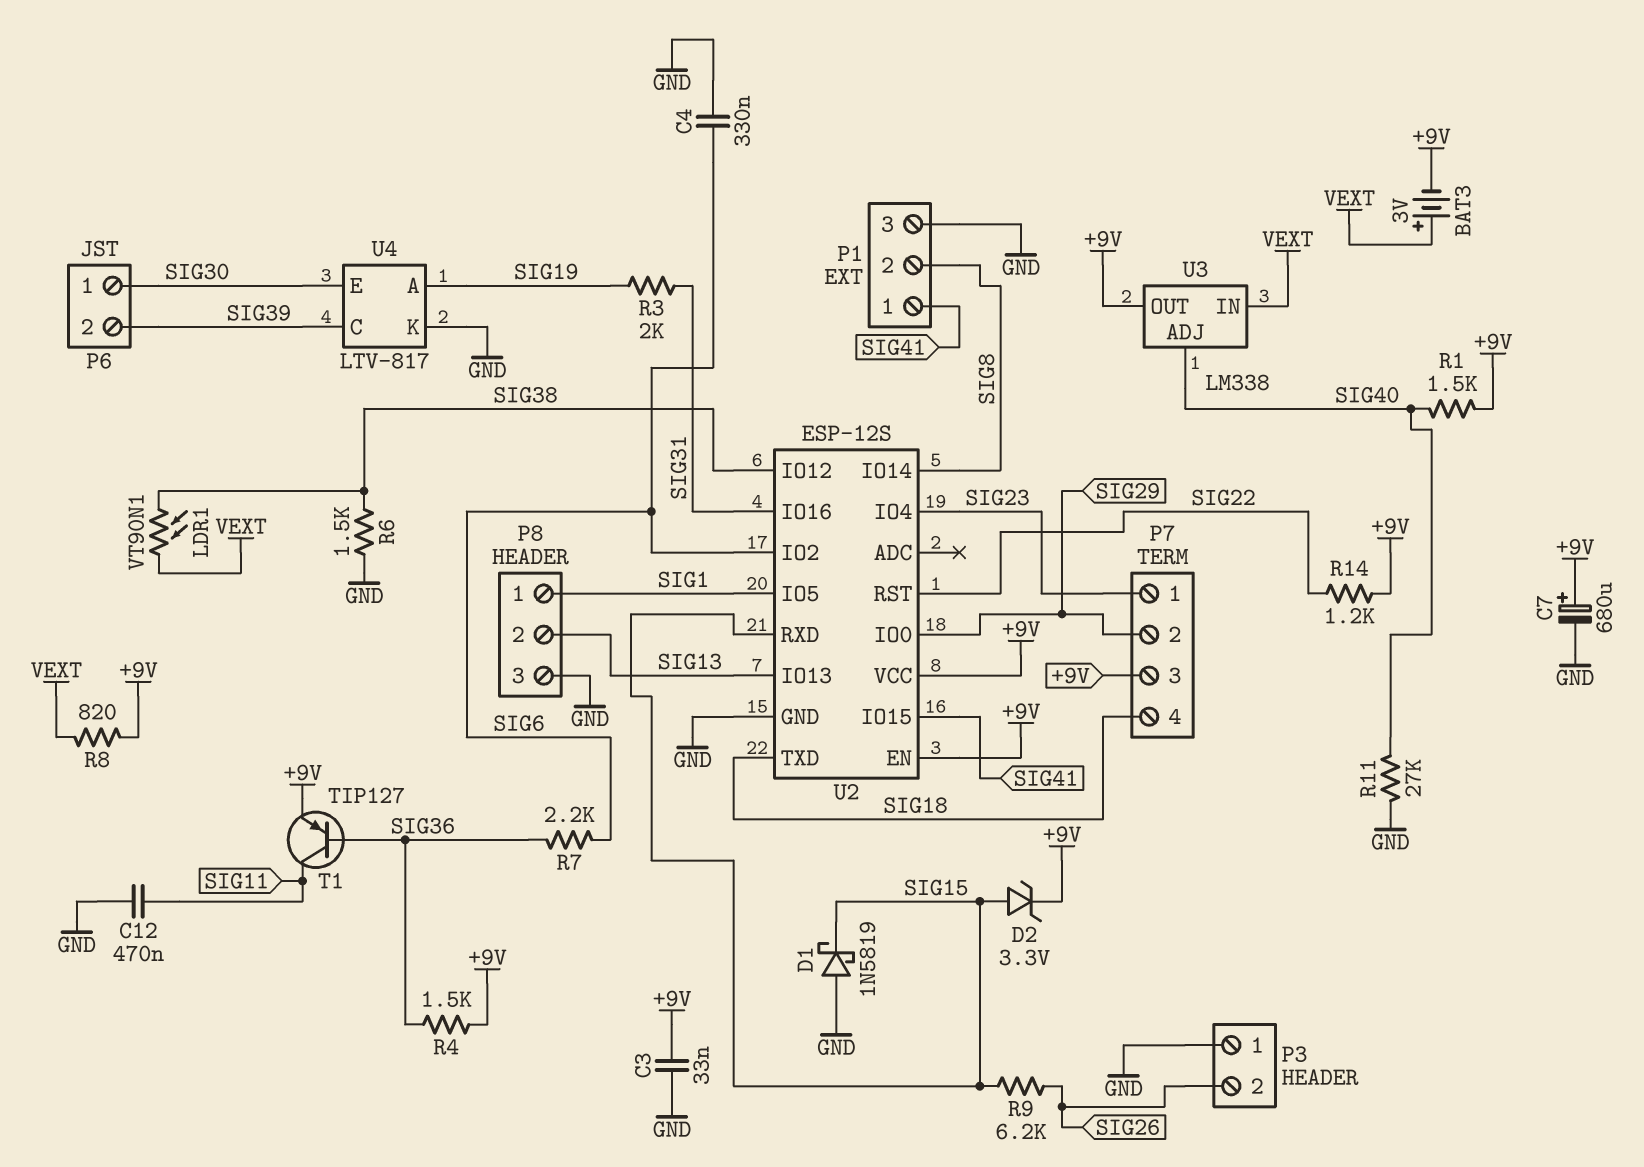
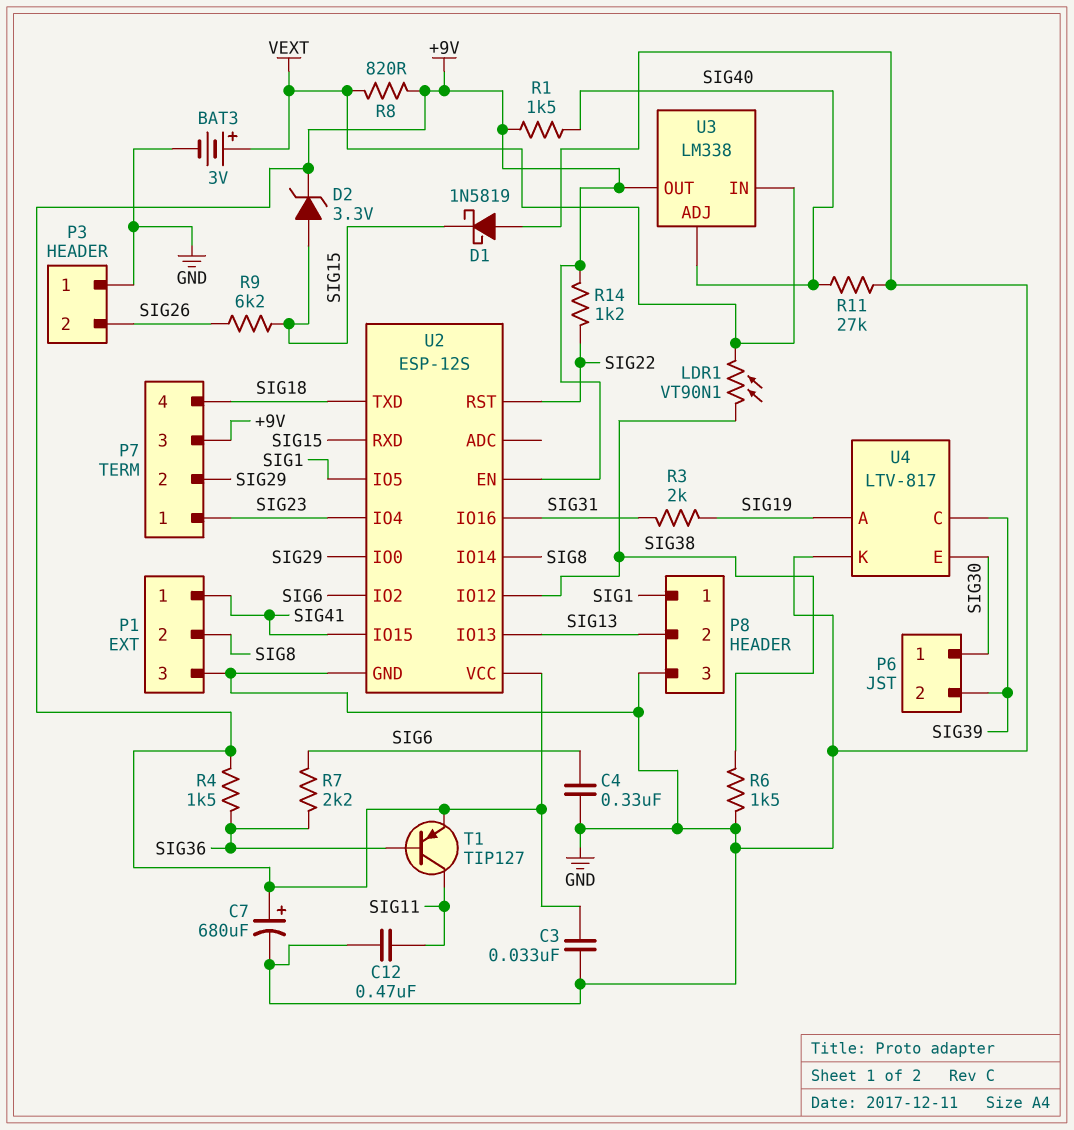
BAT3: 3V (plus VEXT, minus +9V) -> 3V (plus VEXT, minus GND)

